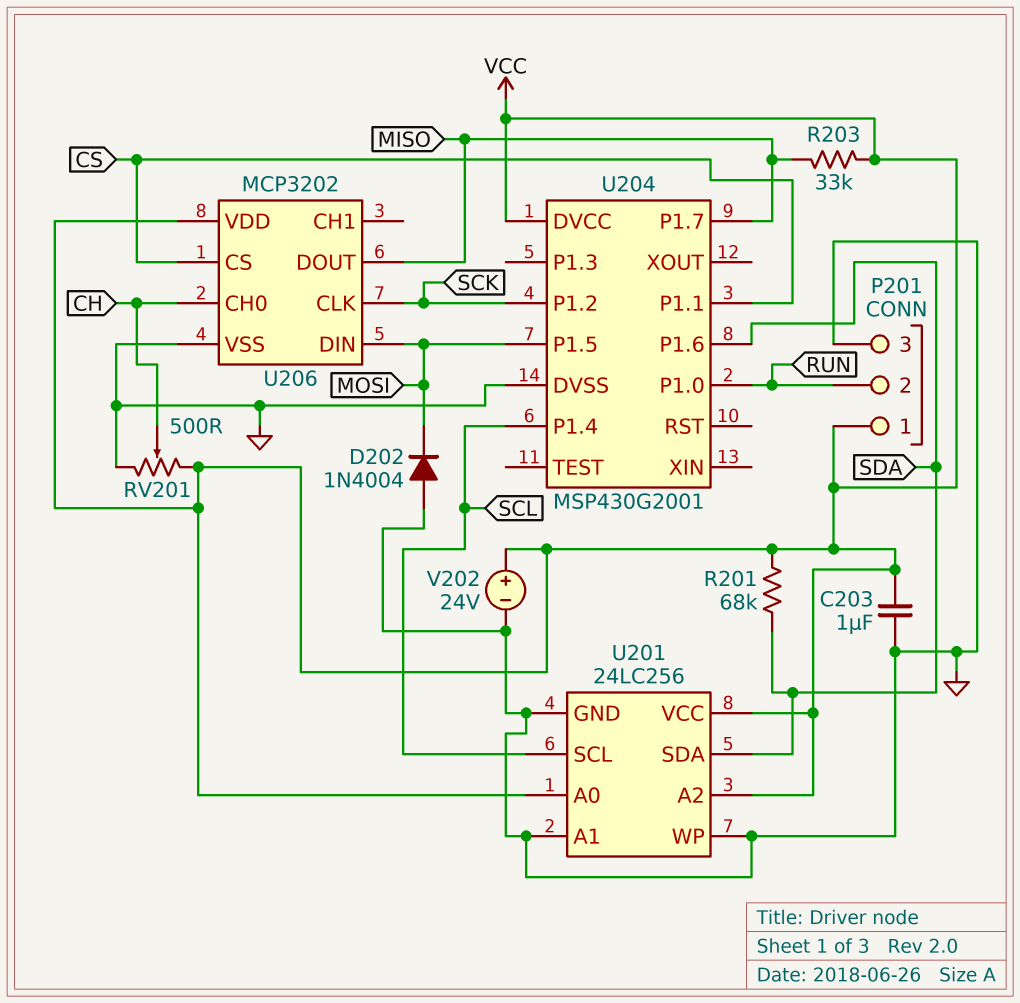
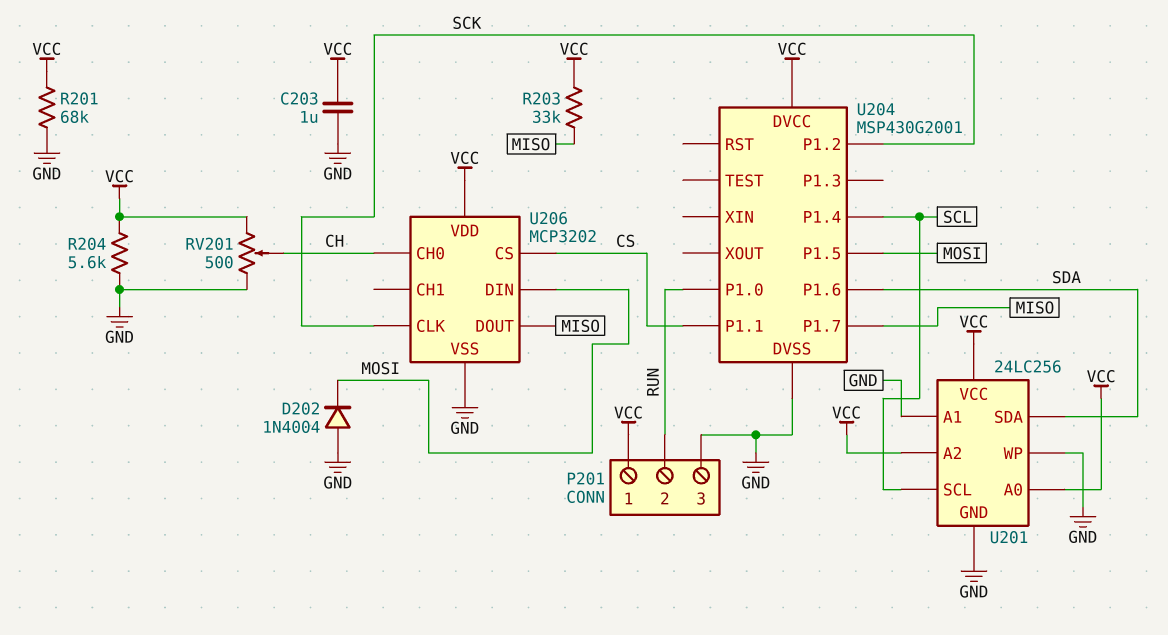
R201: 68k (SDA, VCC) -> 68k (GND, VCC)
R204: none -> 5.6k (GND, VCC)
V202: 24V (plus VCC, minus GND) -> none

